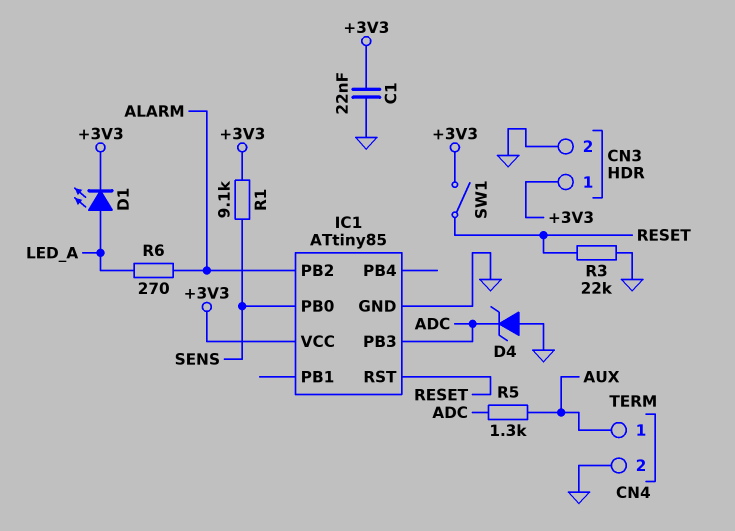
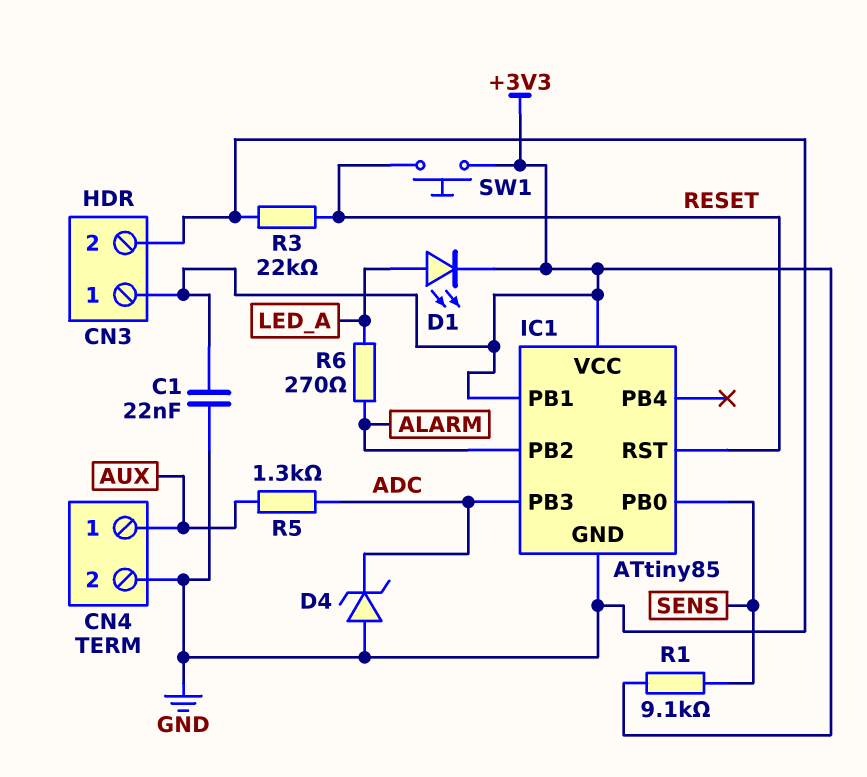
IC1 pin PB1: none -> +3V3
SW1: switch (+3V3, RESET) -> button (+3V3, RESET)

